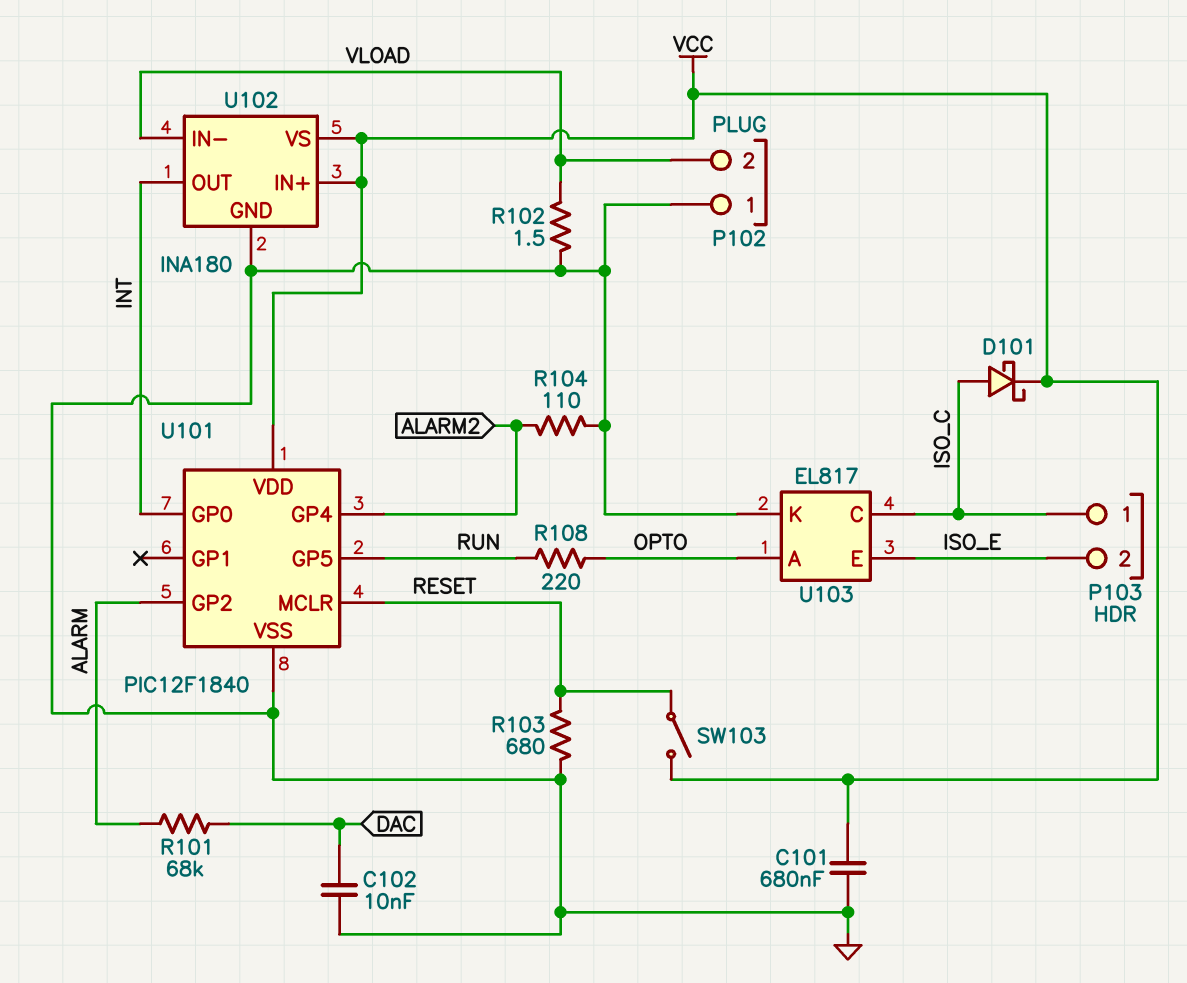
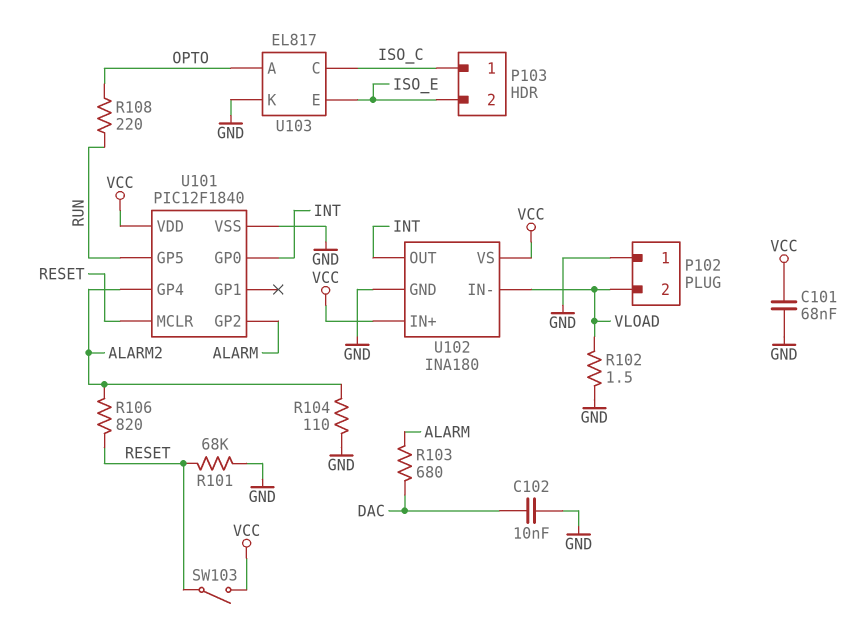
C101: 680nF (GND, VCC) -> 68nF (GND, VCC)
D101: schottky (A ISO_C, K VCC) -> none
R101: 68k (ALARM, DAC) -> 68k (GND, RESET)
R103: 680 (GND, RESET) -> 680 (ALARM, DAC)
R106: none -> 820 (ALARM2, RESET)

